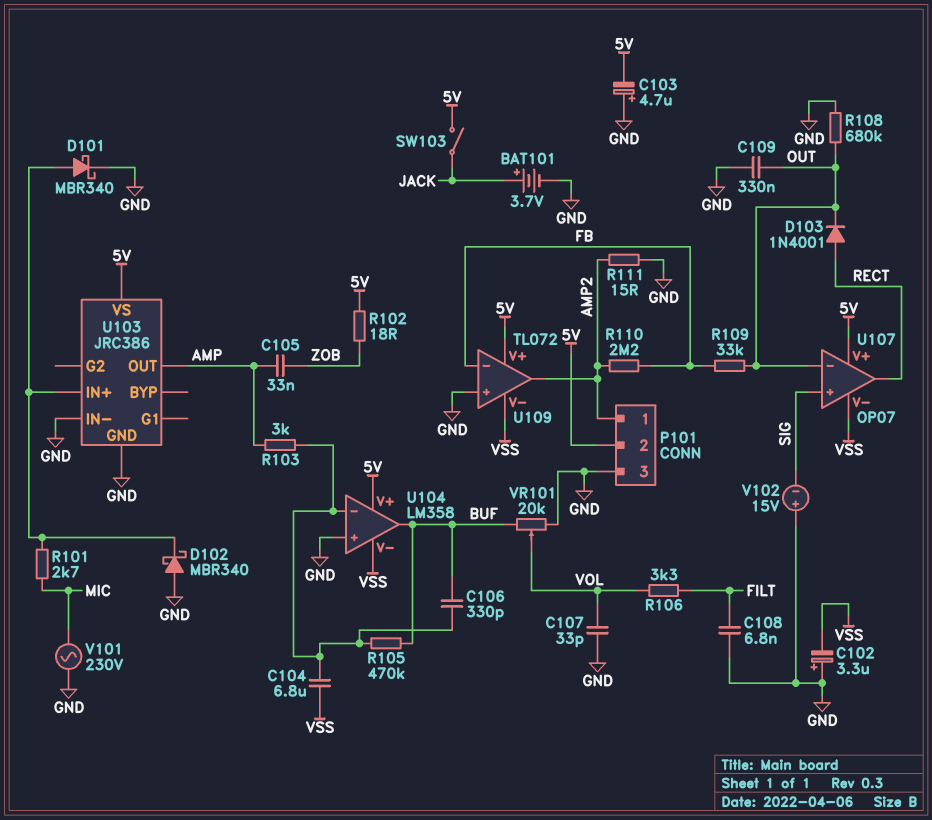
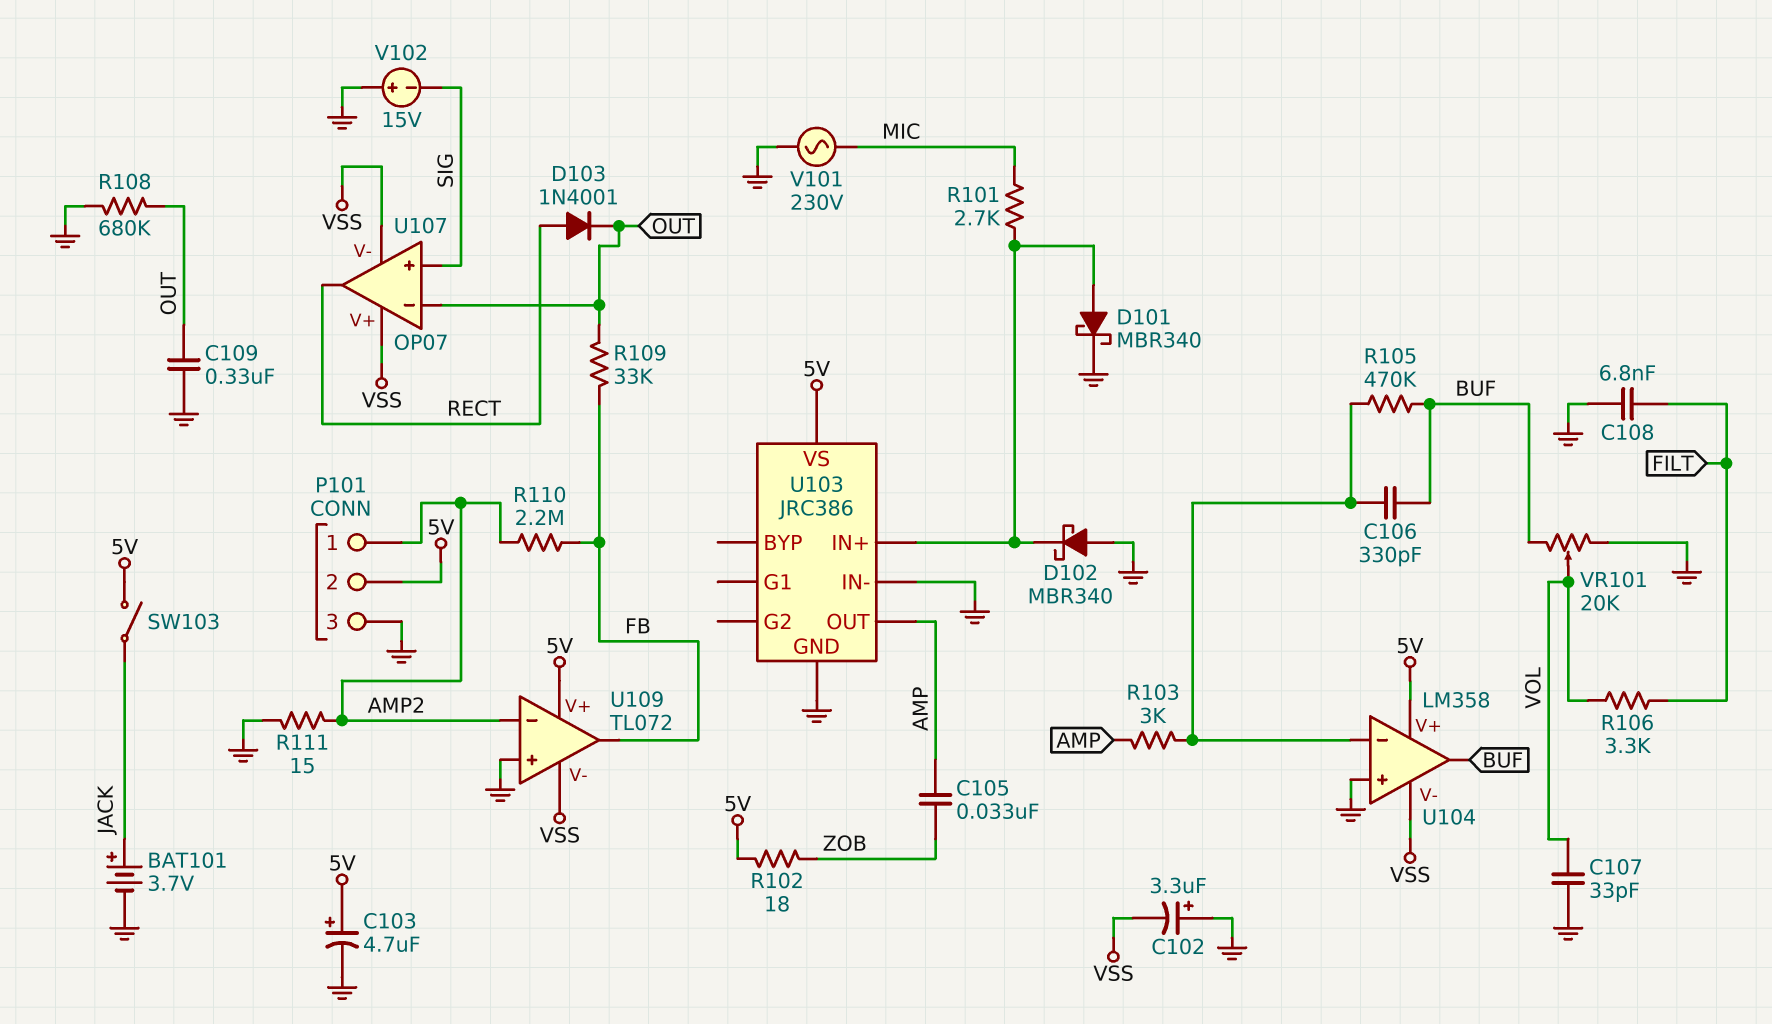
C103: 4.7uF (plus GND, minus 5V) -> 4.7uF (plus 5V, minus GND)
C104: 6.8uF (U104/in-, VSS) -> none
U107 pin V+: 5V -> VSS
U109 pin in-: FB -> AMP2
U109 pin out: AMP2 -> FB

